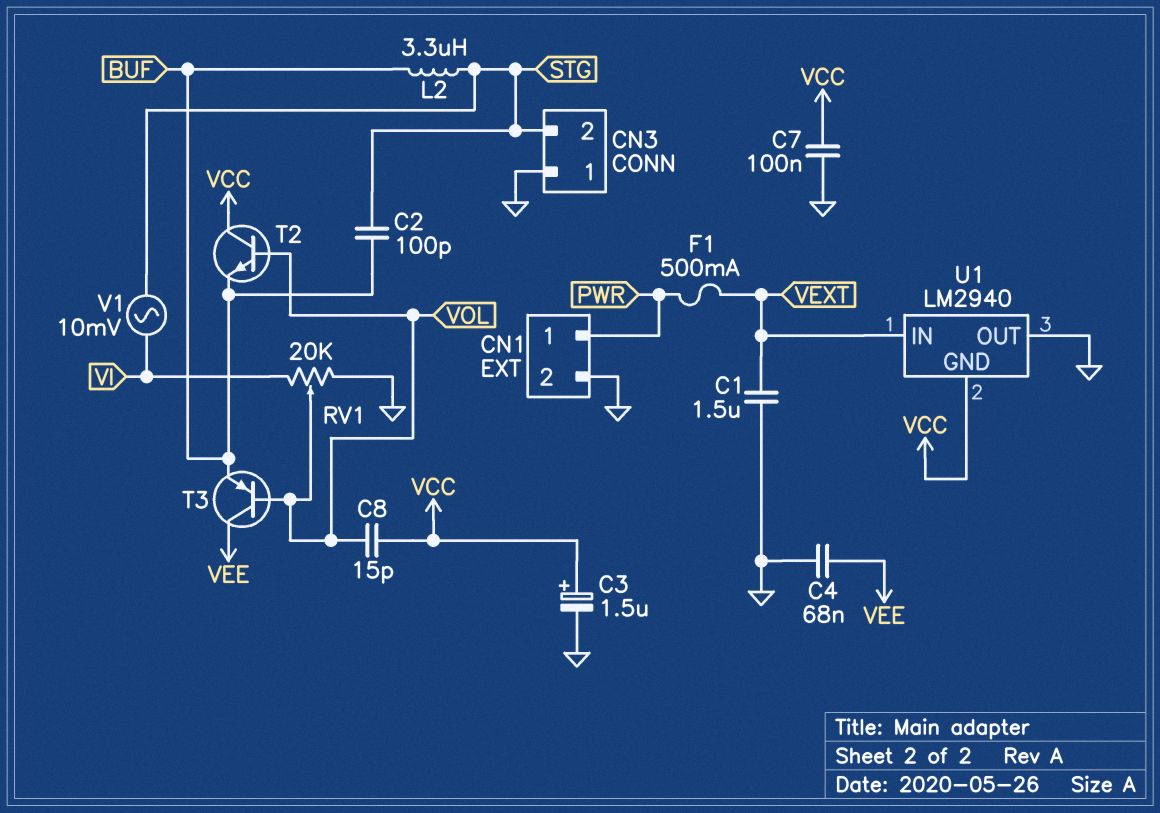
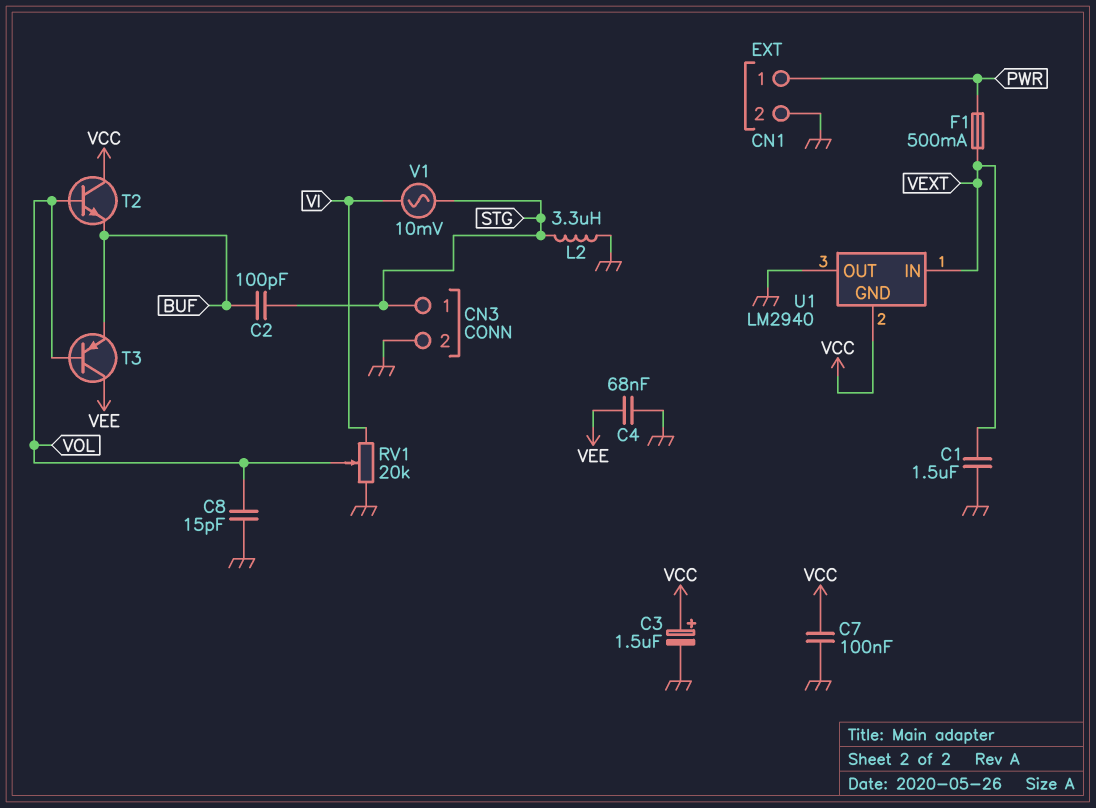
C8: 15pF (VCC, VOL) -> 15pF (GND, VOL)
CN3 pin 1: GND -> STG
CN3 pin 2: STG -> GND
L2: 3.3uH (BUF, STG) -> 3.3uH (GND, STG)

